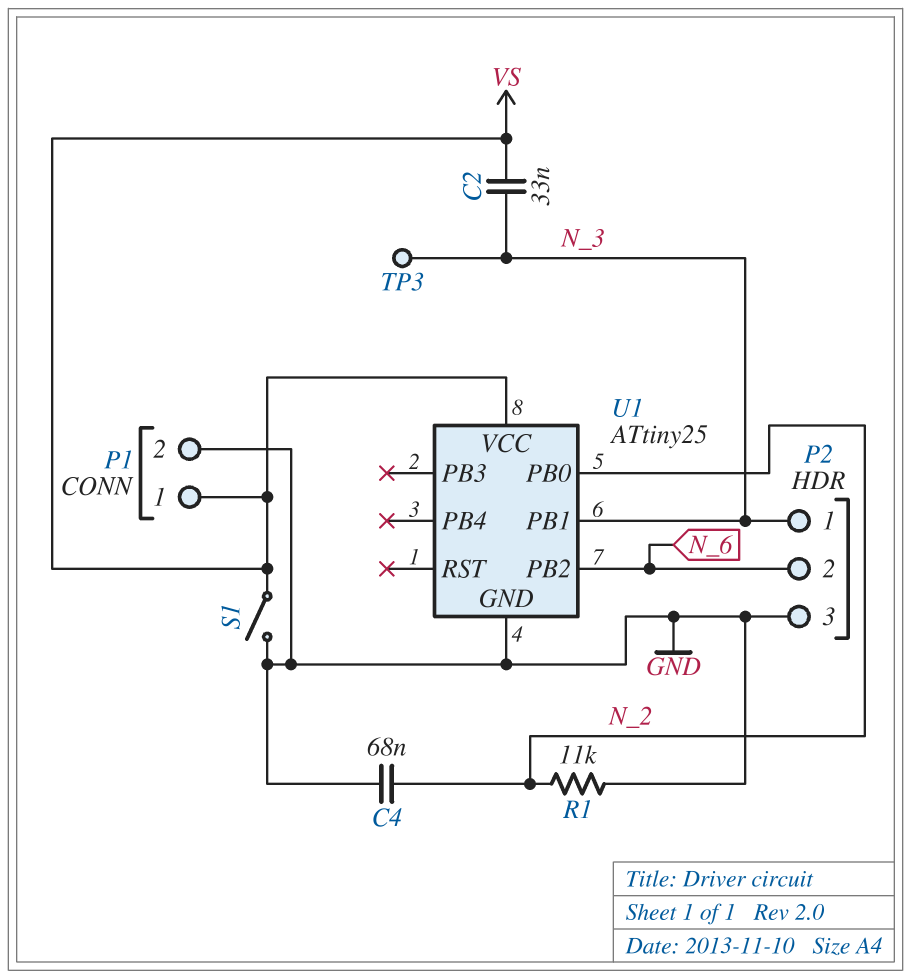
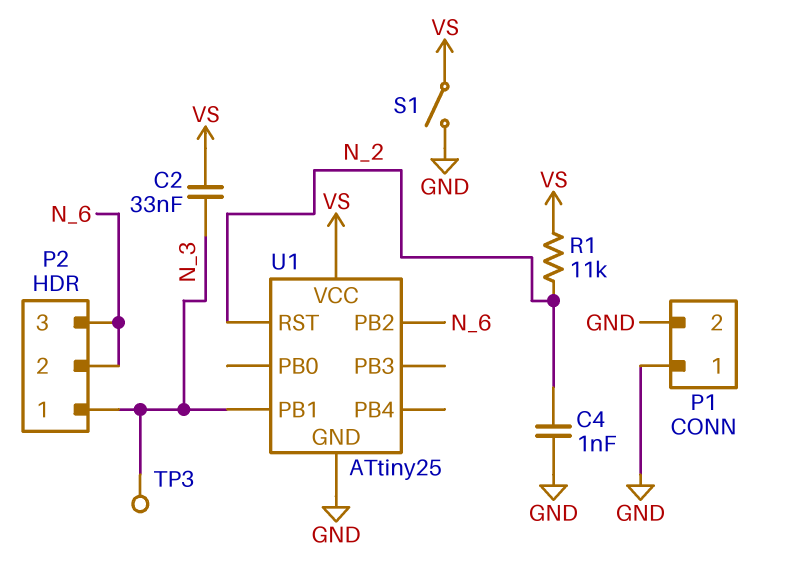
C4: 68nF (GND, N_2) -> 1nF (GND, N_2)
P1 pin 1: VS -> GND
P2 pin 3: GND -> N_6
R1: 11k (GND, N_2) -> 11k (N_2, VS)
U1 pin PB0: N_2 -> none
U1 pin RST: none -> N_2

